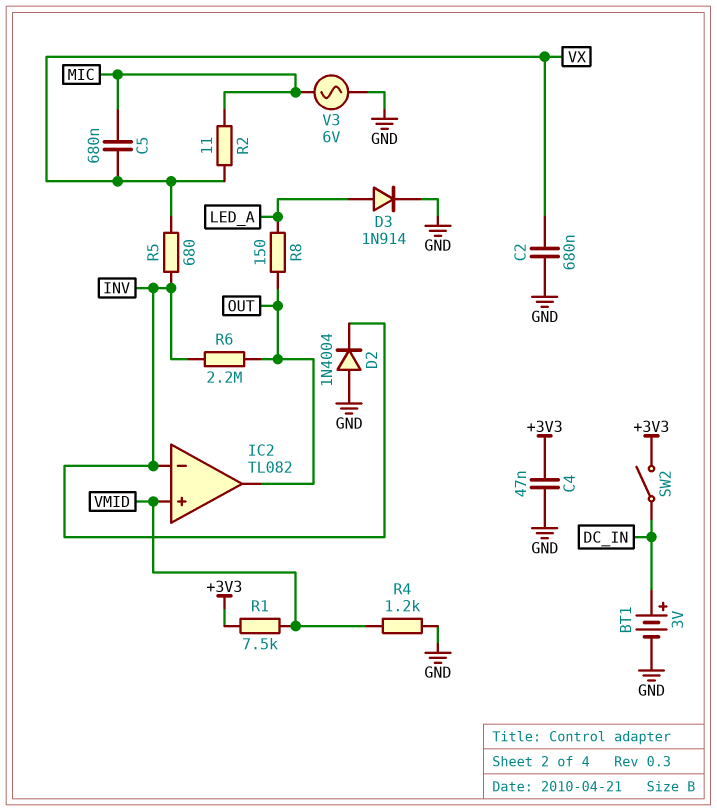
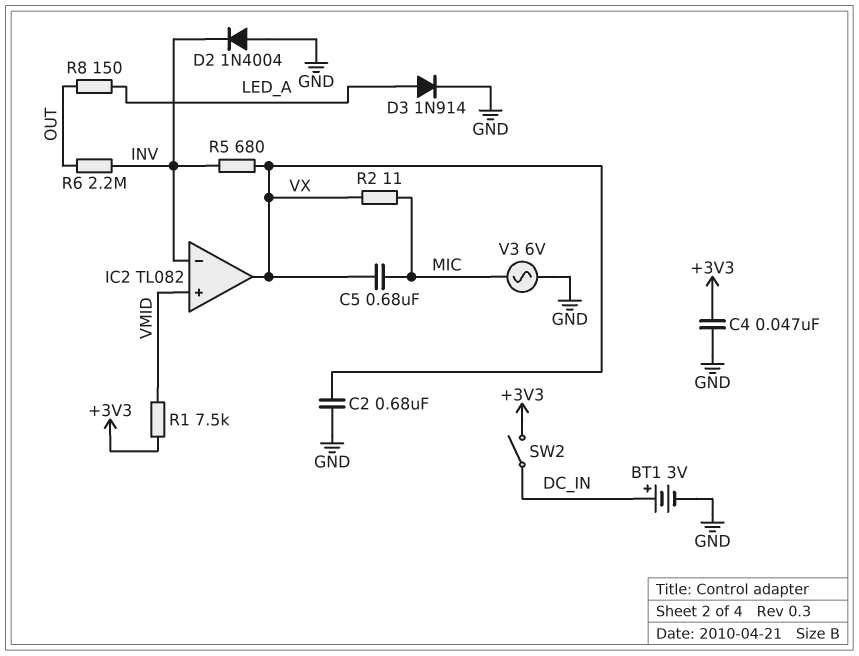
IC2 pin out: OUT -> VX
R4: 1.2k (GND, VMID) -> none

